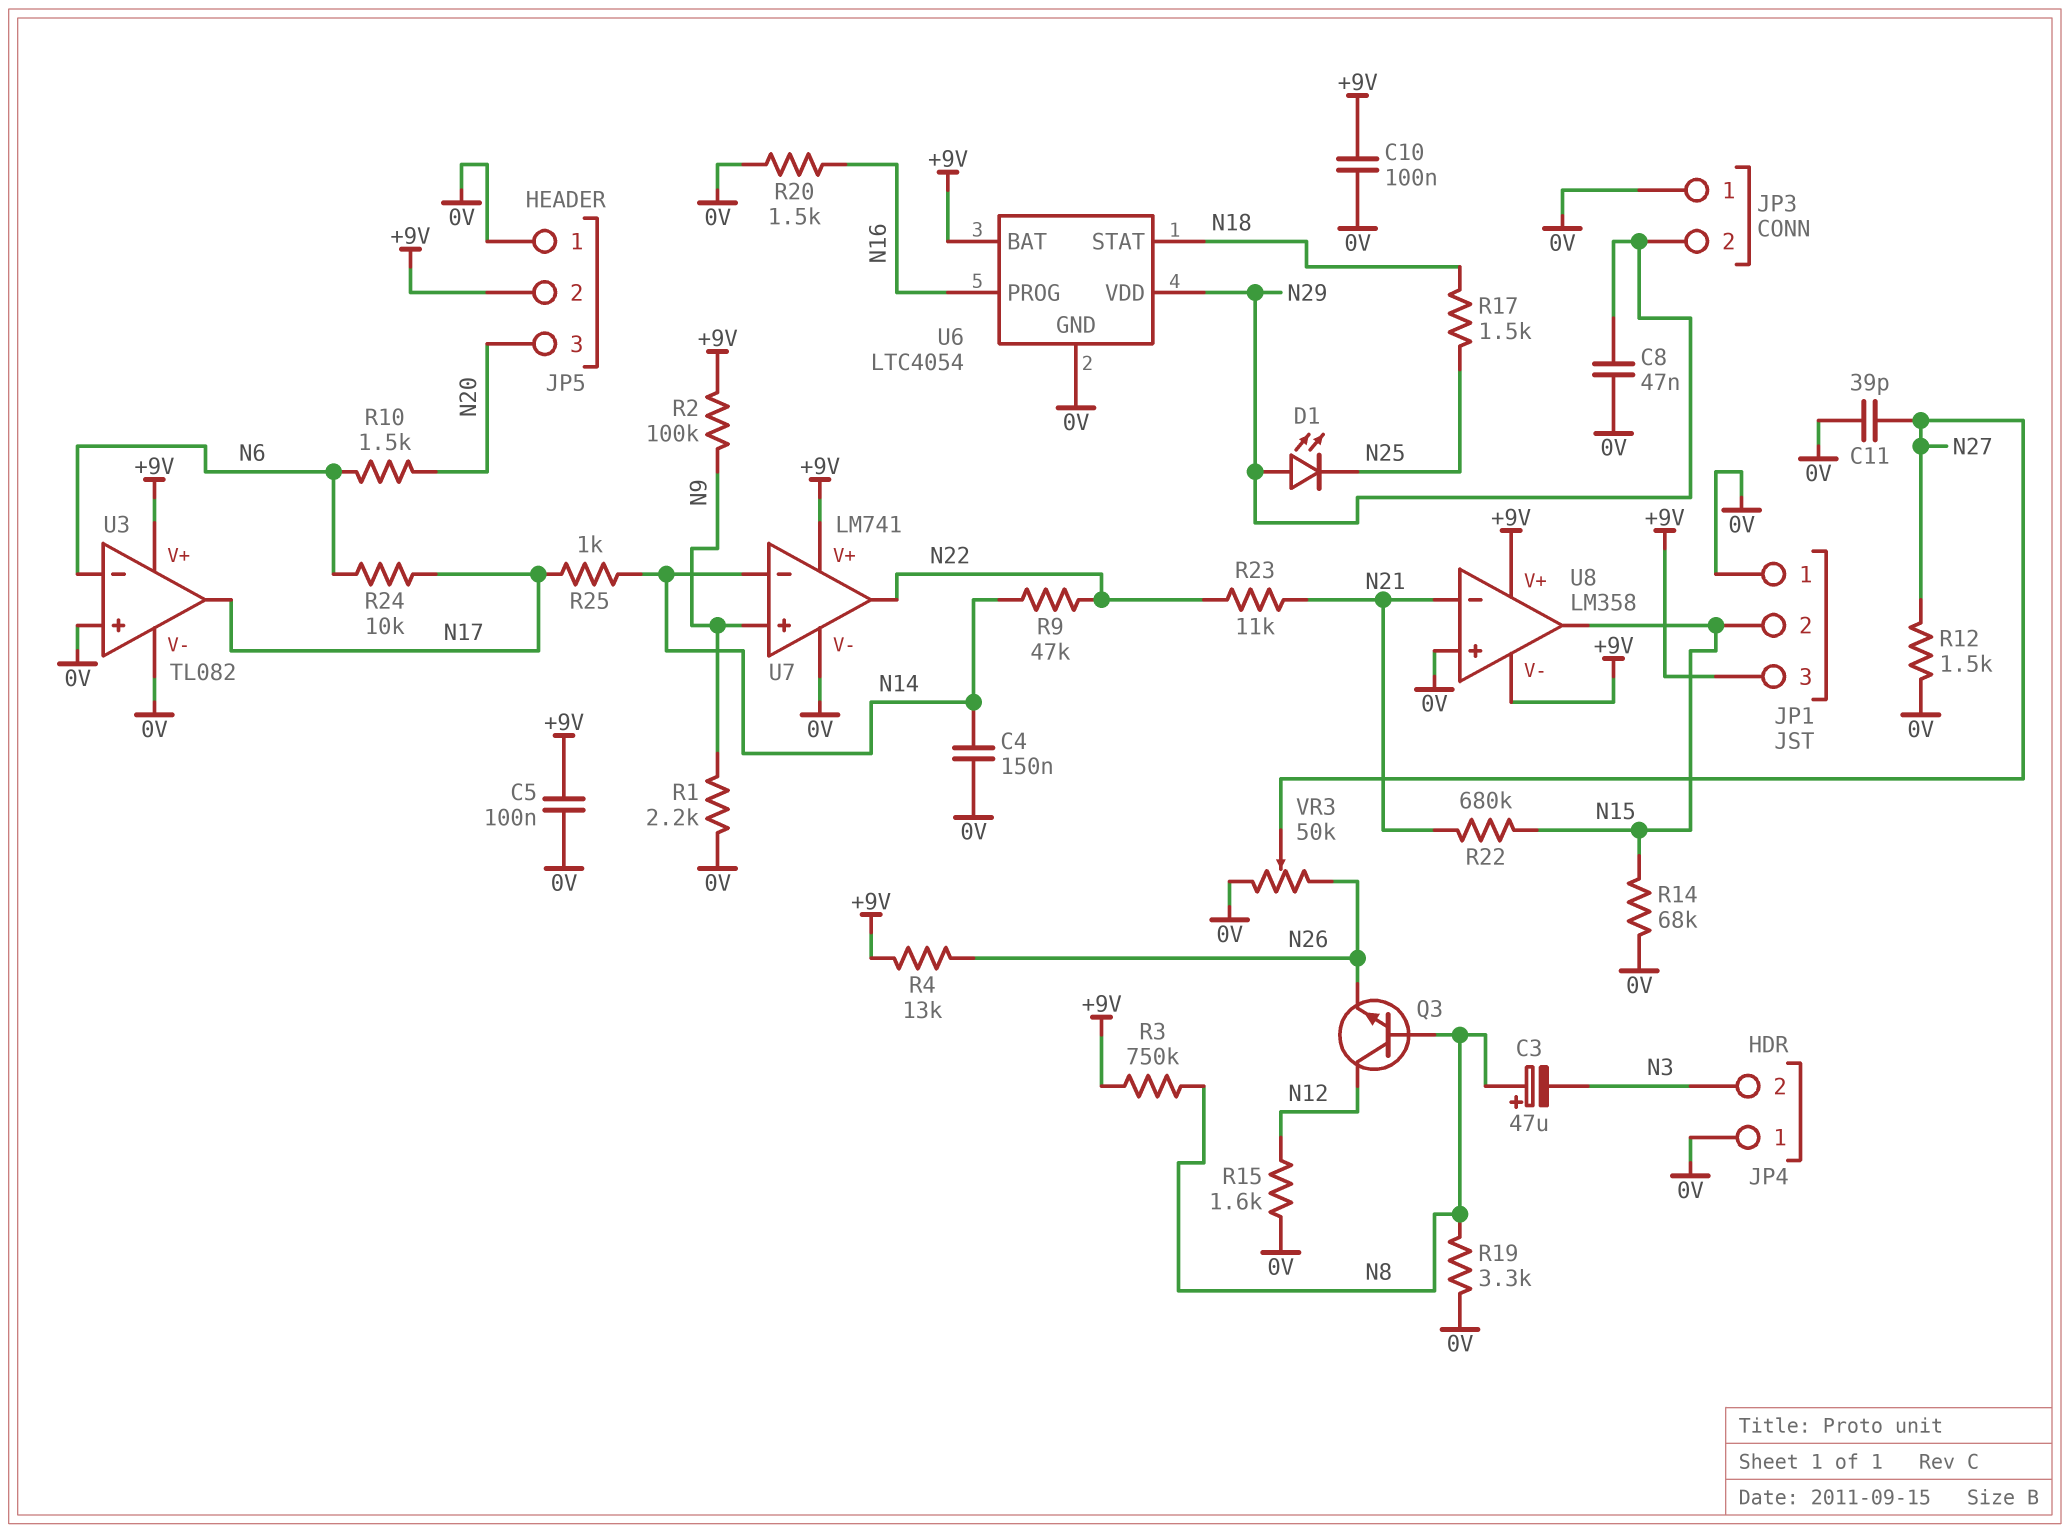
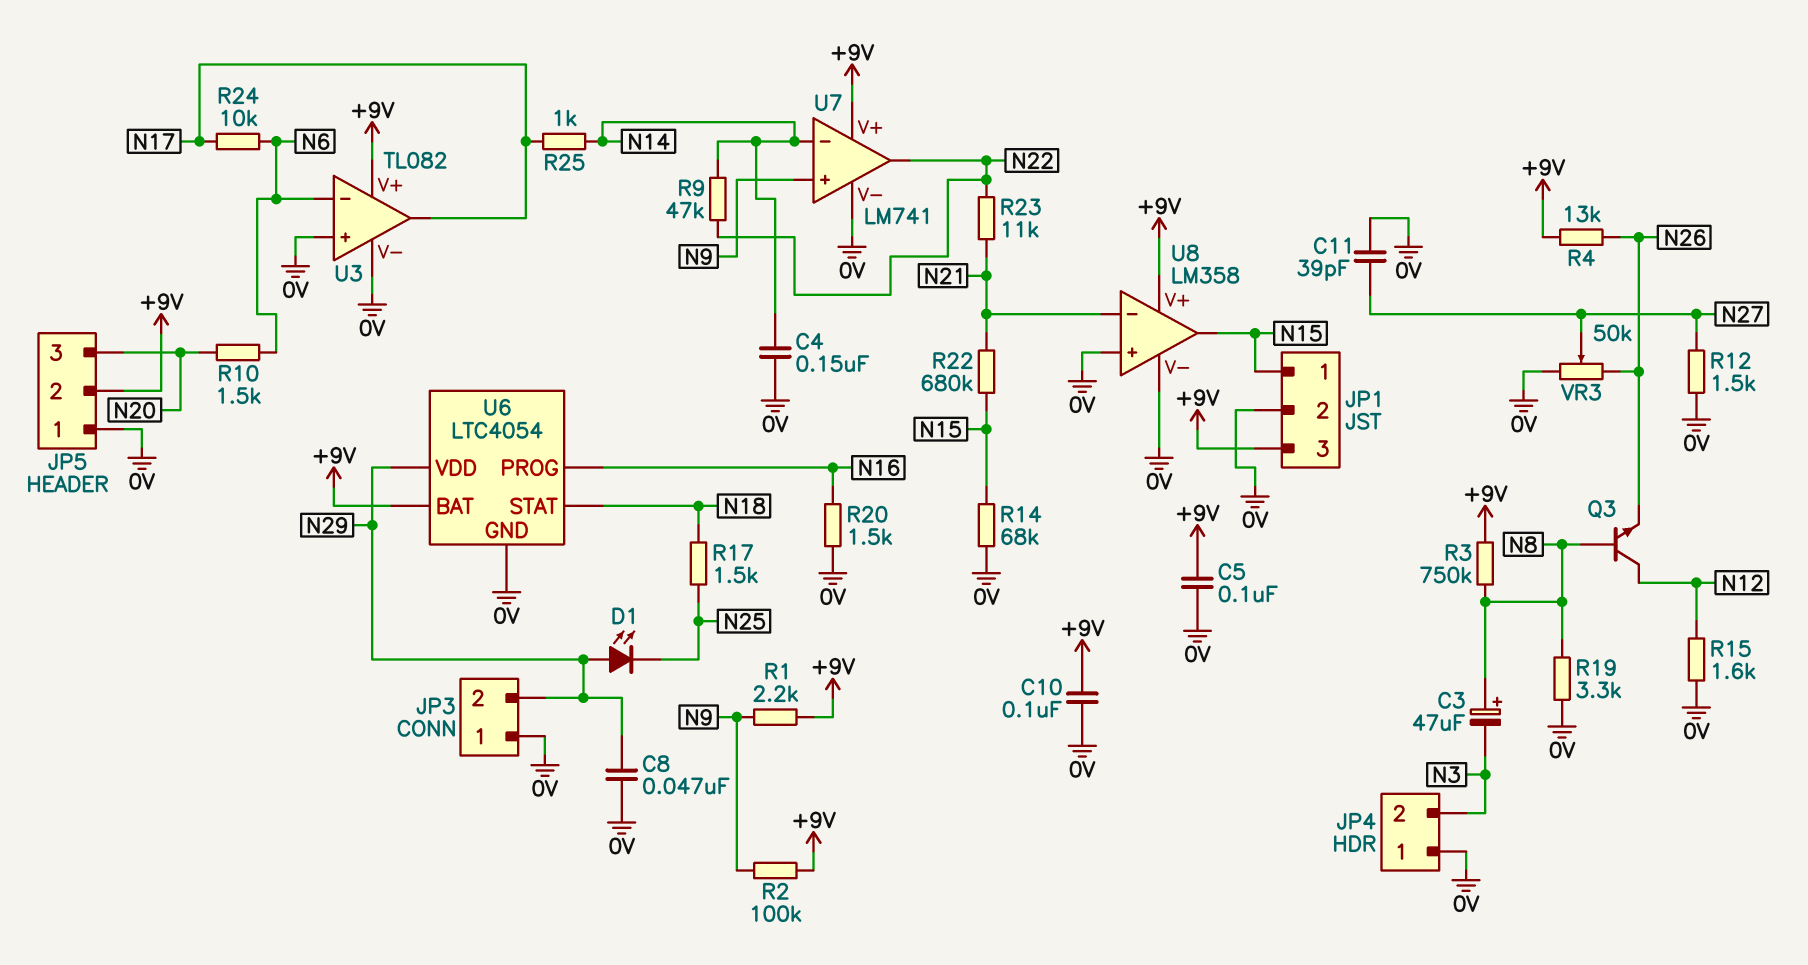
JP1 pin 1: 0V -> N15
JP1 pin 2: N15 -> 0V
R1: 2.2k (0V, N9) -> 2.2k (+9V, N9)
U8 pin V-: +9V -> 0V

